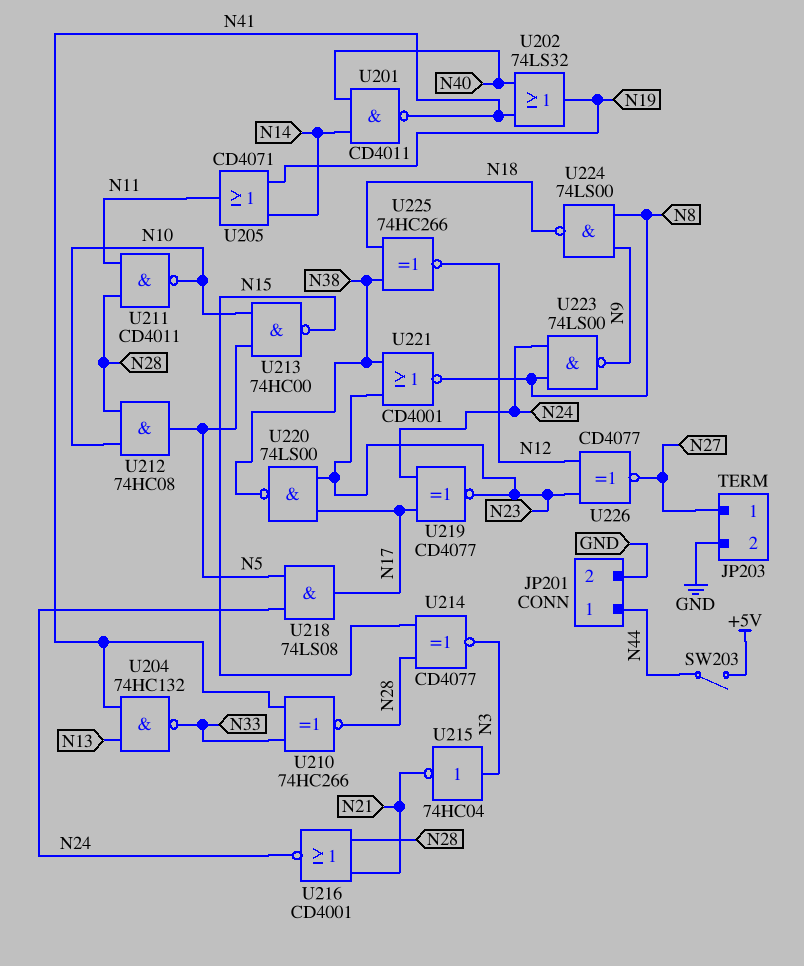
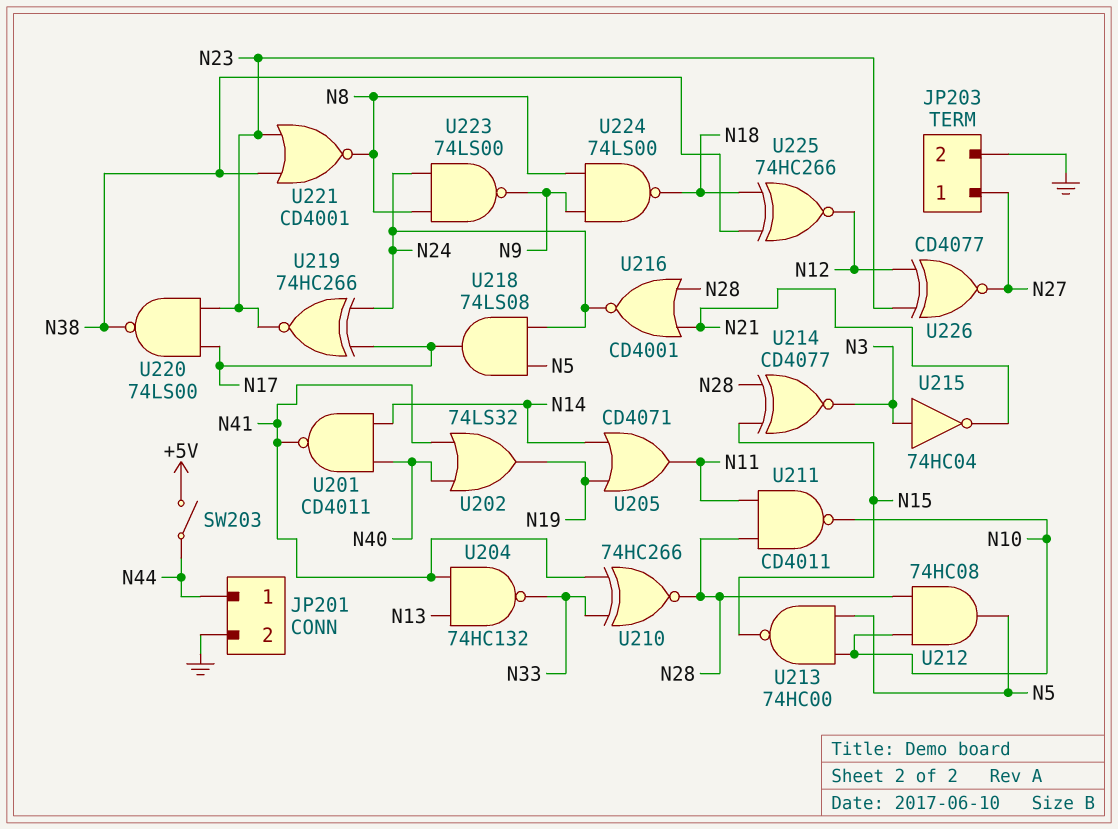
U219: XNOR CD4077 (in N17, in N24, out N23) -> XNOR 74HC266 (in N17, in N24, out N23)

